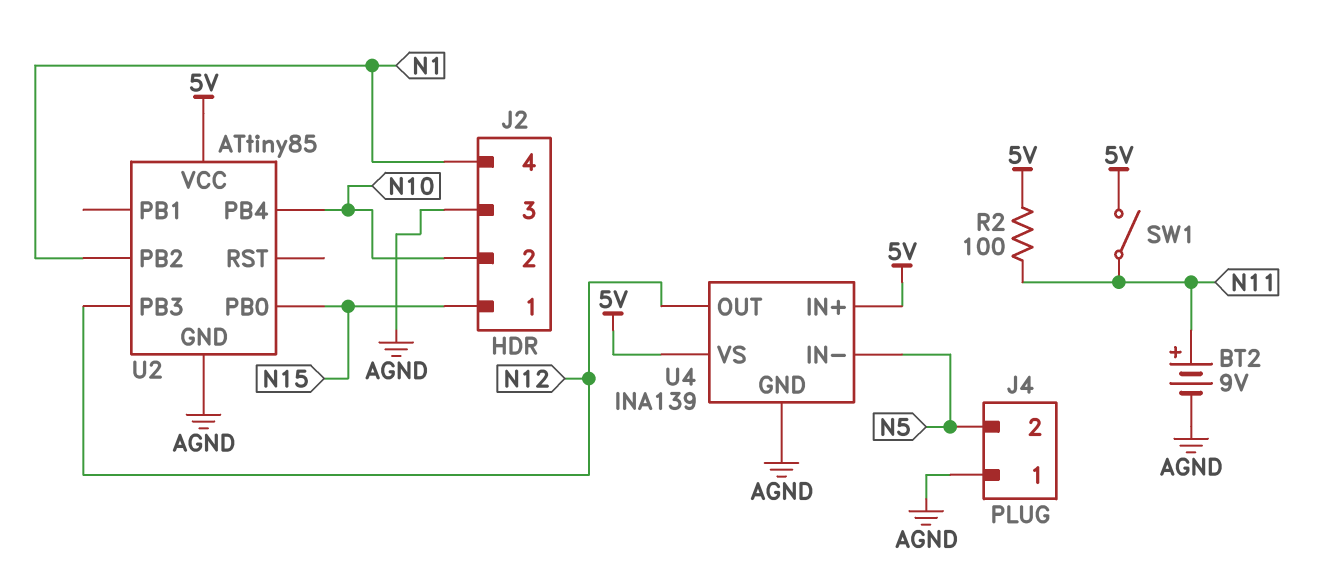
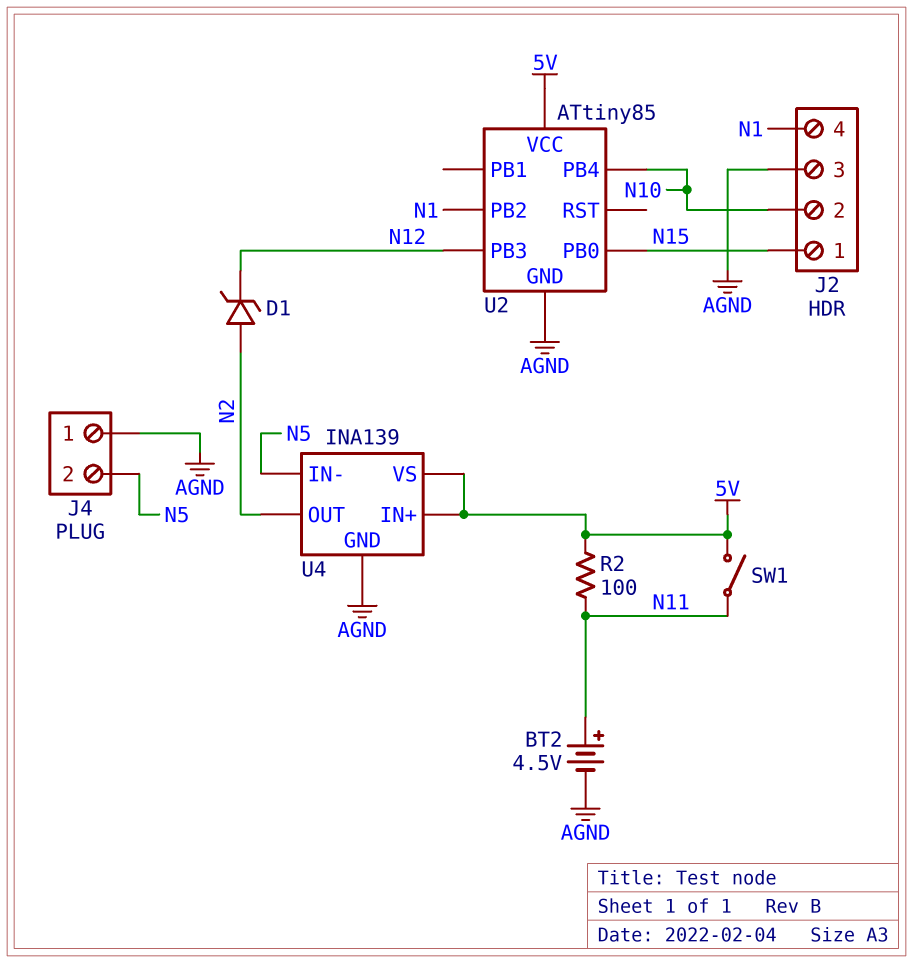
BT2: 9V (plus N11, minus AGND) -> 4.5V (plus N11, minus AGND)
D1: none -> zener (A N2, K N12)
U4 pin OUT: N12 -> N2

